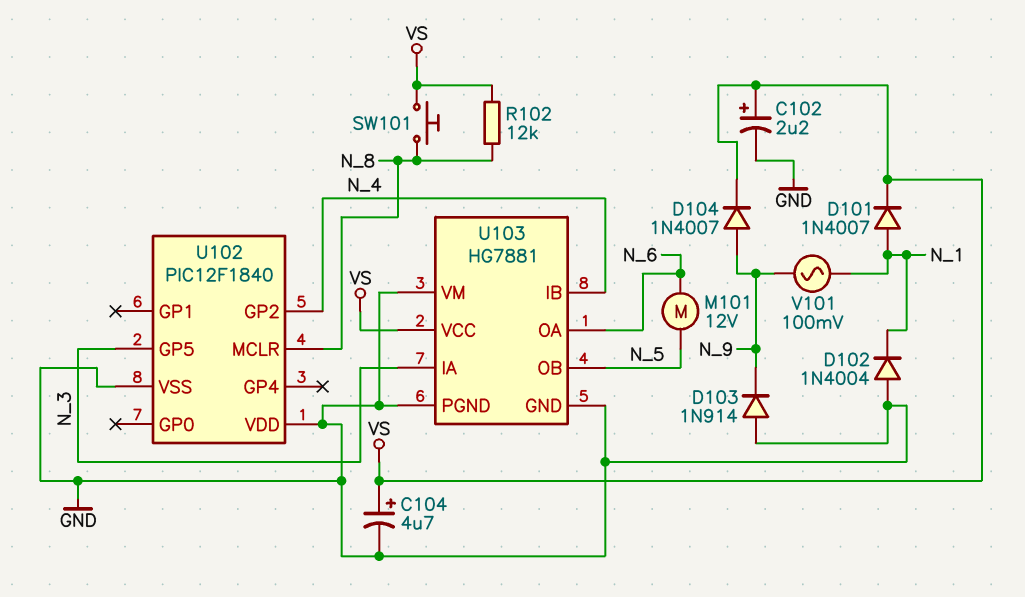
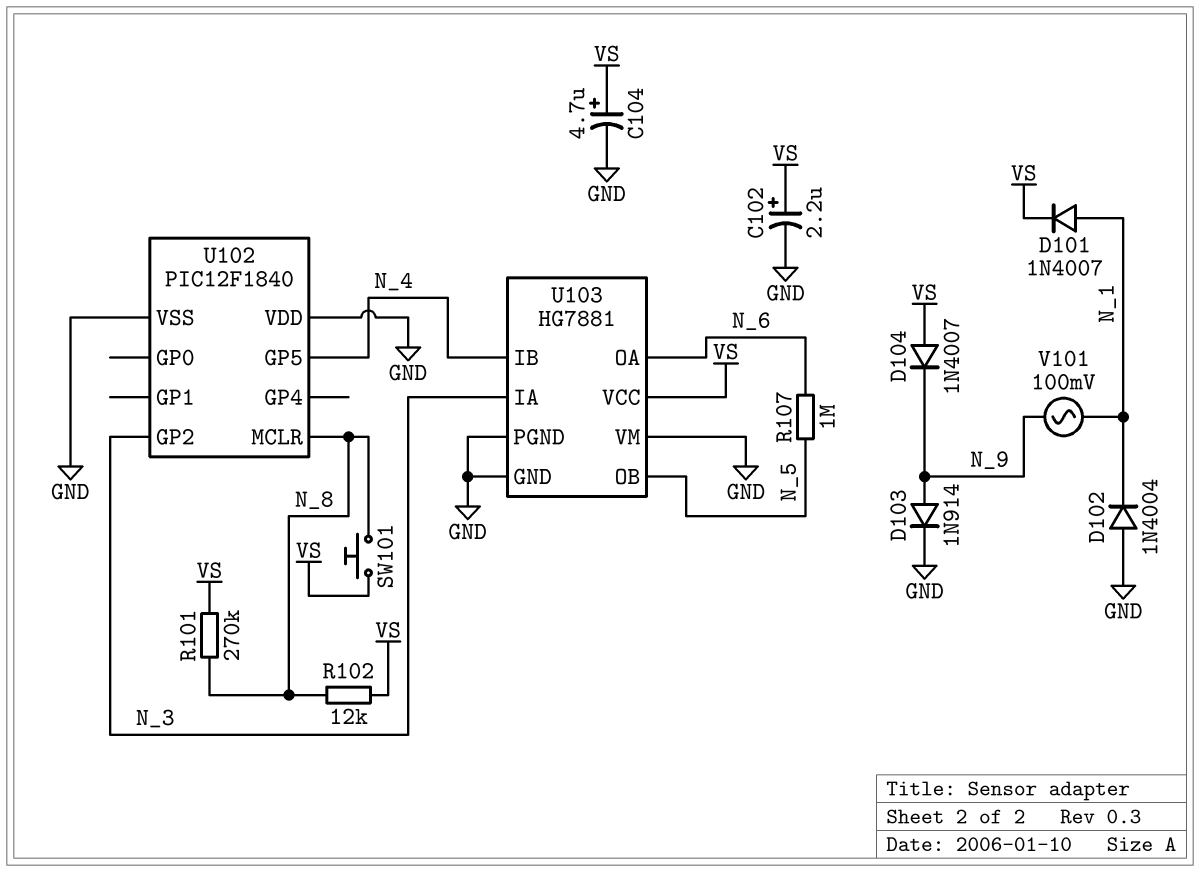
D103: diode 1N914 (A GND, K N_9) -> diode 1N914 (A N_9, K GND)
D104: diode 1N4007 (A N_9, K VS) -> diode 1N4007 (A VS, K N_9)
M101: motor 12V (N_5, N_6) -> none
R101: none -> 270k (N_8, VS)
R107: none -> 1M (N_5, N_6)
U102 pin GP2: N_4 -> N_3
U102 pin GP5: N_3 -> N_4

